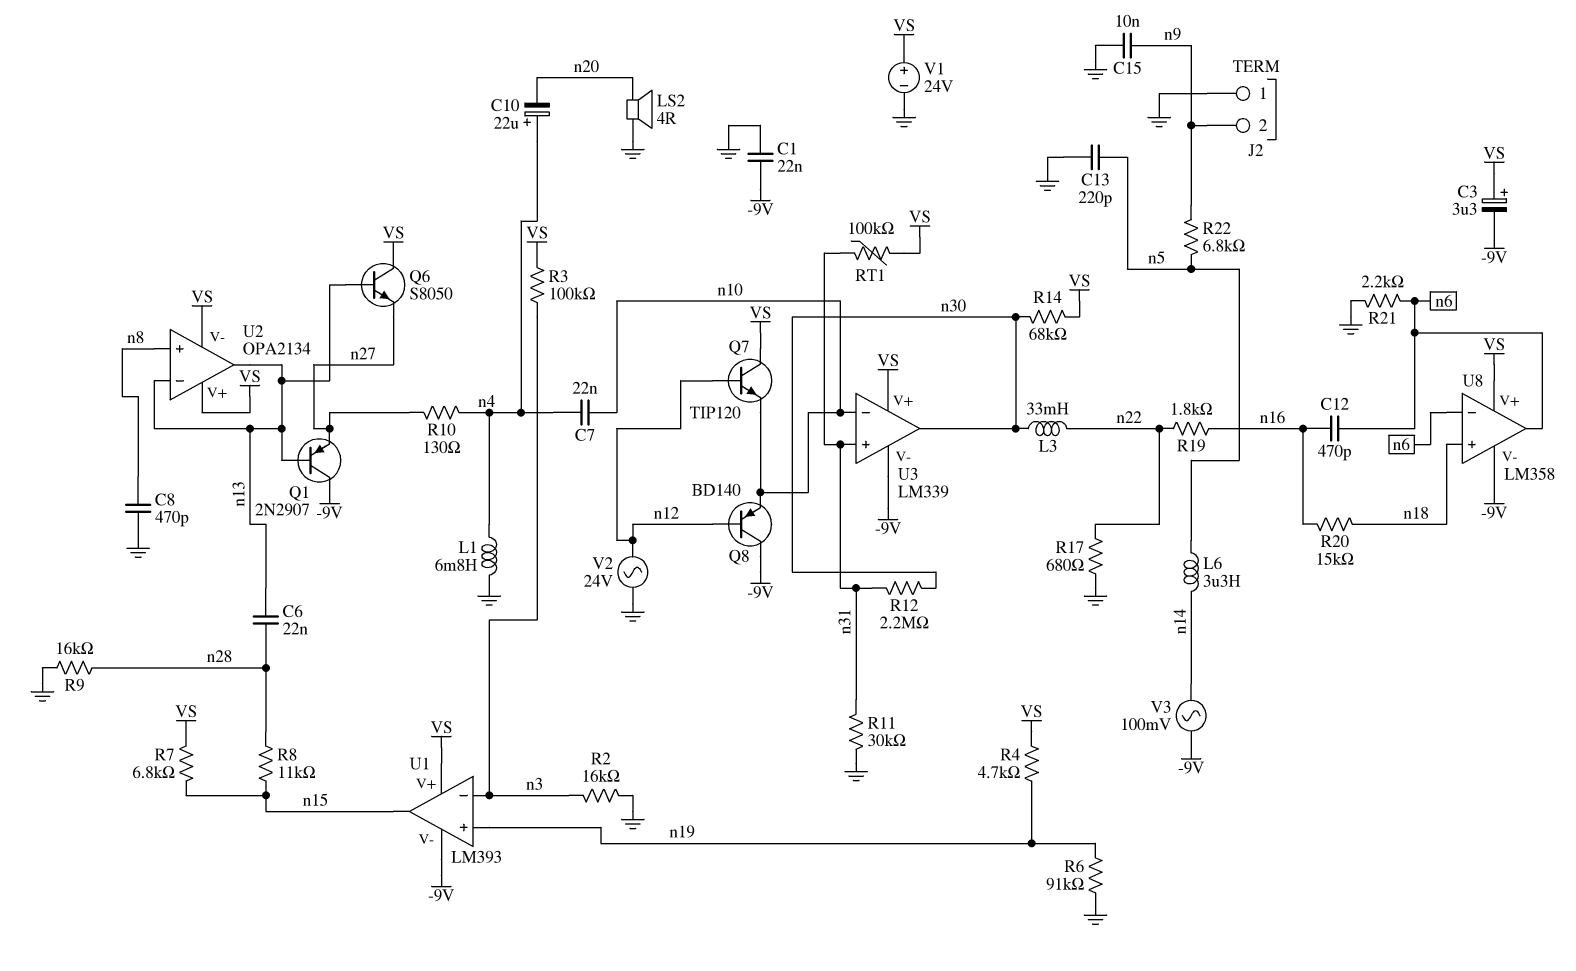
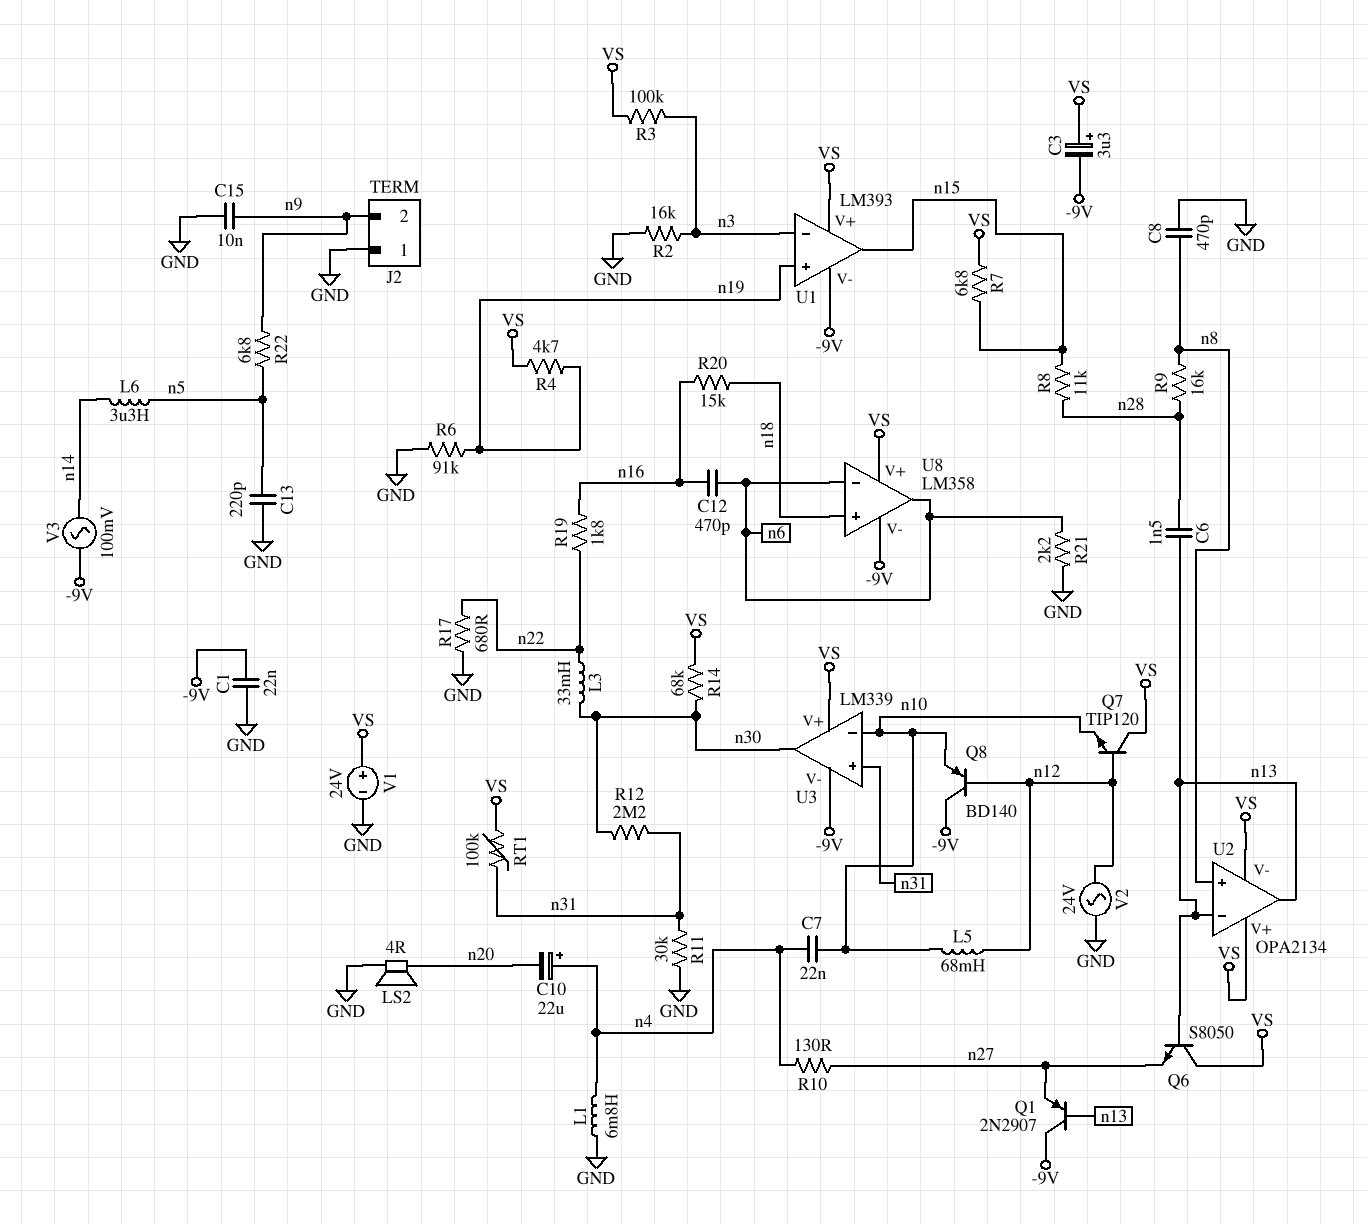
C6: 22nF (n13, n28) -> 1.5nF (n13, n28)
L5: none -> 68mH (n10, n12)
R9: 16k (GND, n28) -> 16k (n8, n28)

